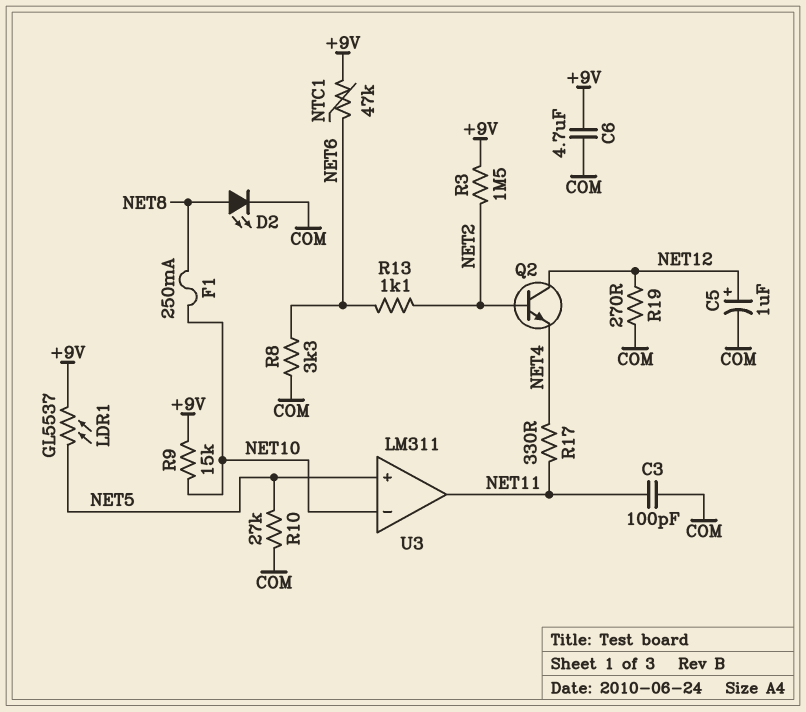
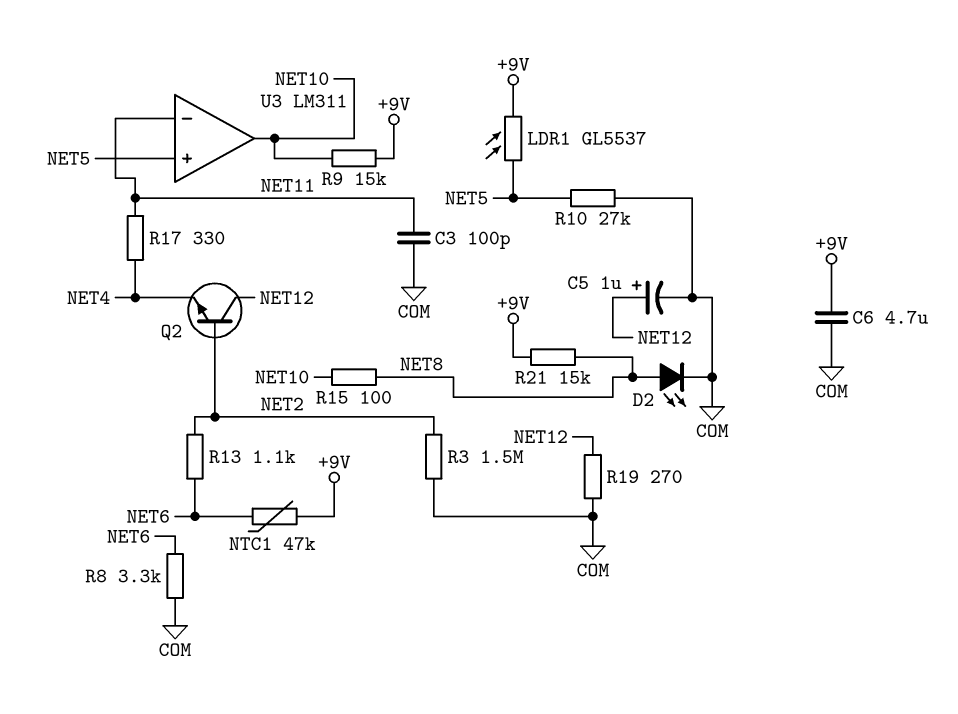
F1: 250mA (NET8, NET10) -> none
R3: 1.5M (+9V, NET2) -> 1.5M (COM, NET2)
R15: none -> 100 (NET8, NET10)
R21: none -> 15k (+9V, NET8)
U3 pin in-: NET10 -> NET11
U3 pin out: NET11 -> NET10

